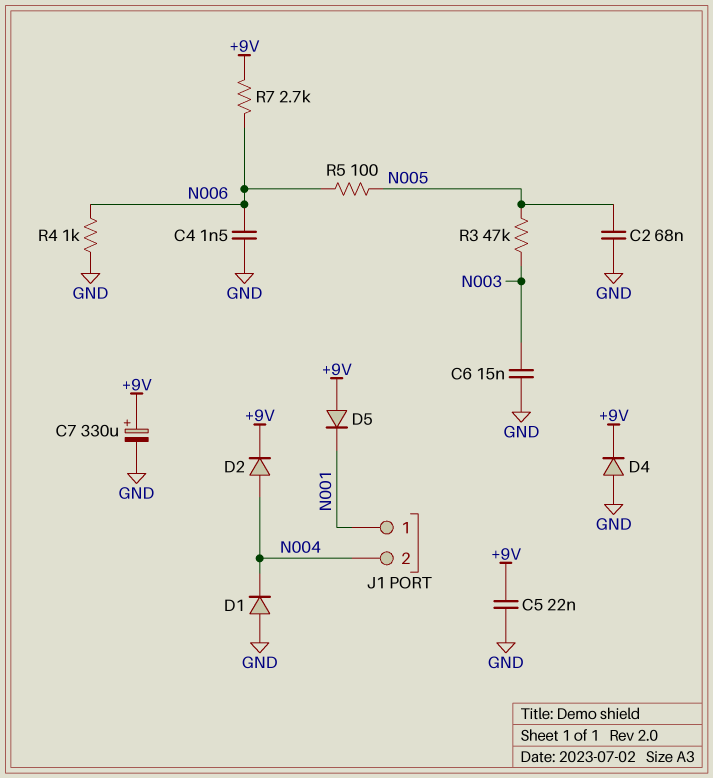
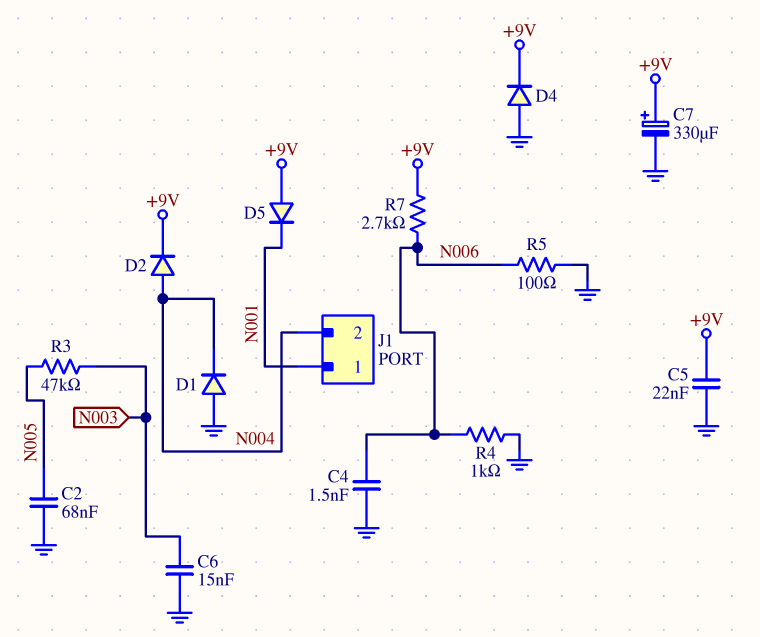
R5: 100 (N005, N006) -> 100 (GND, N006)

